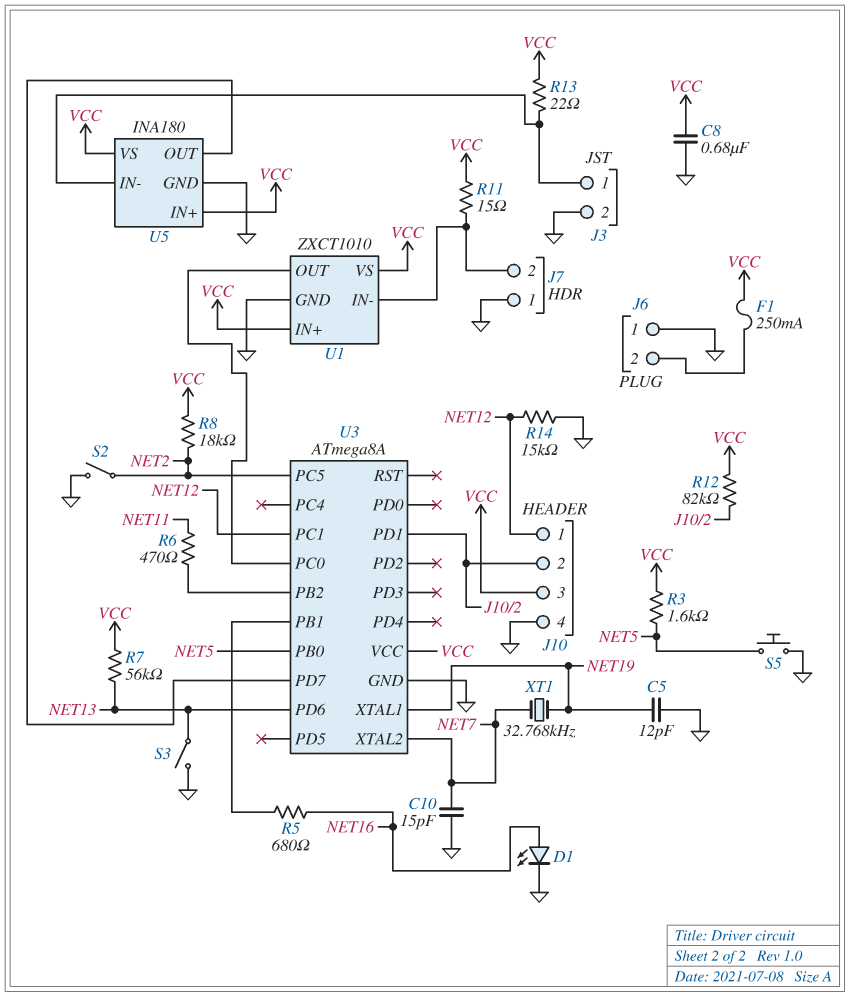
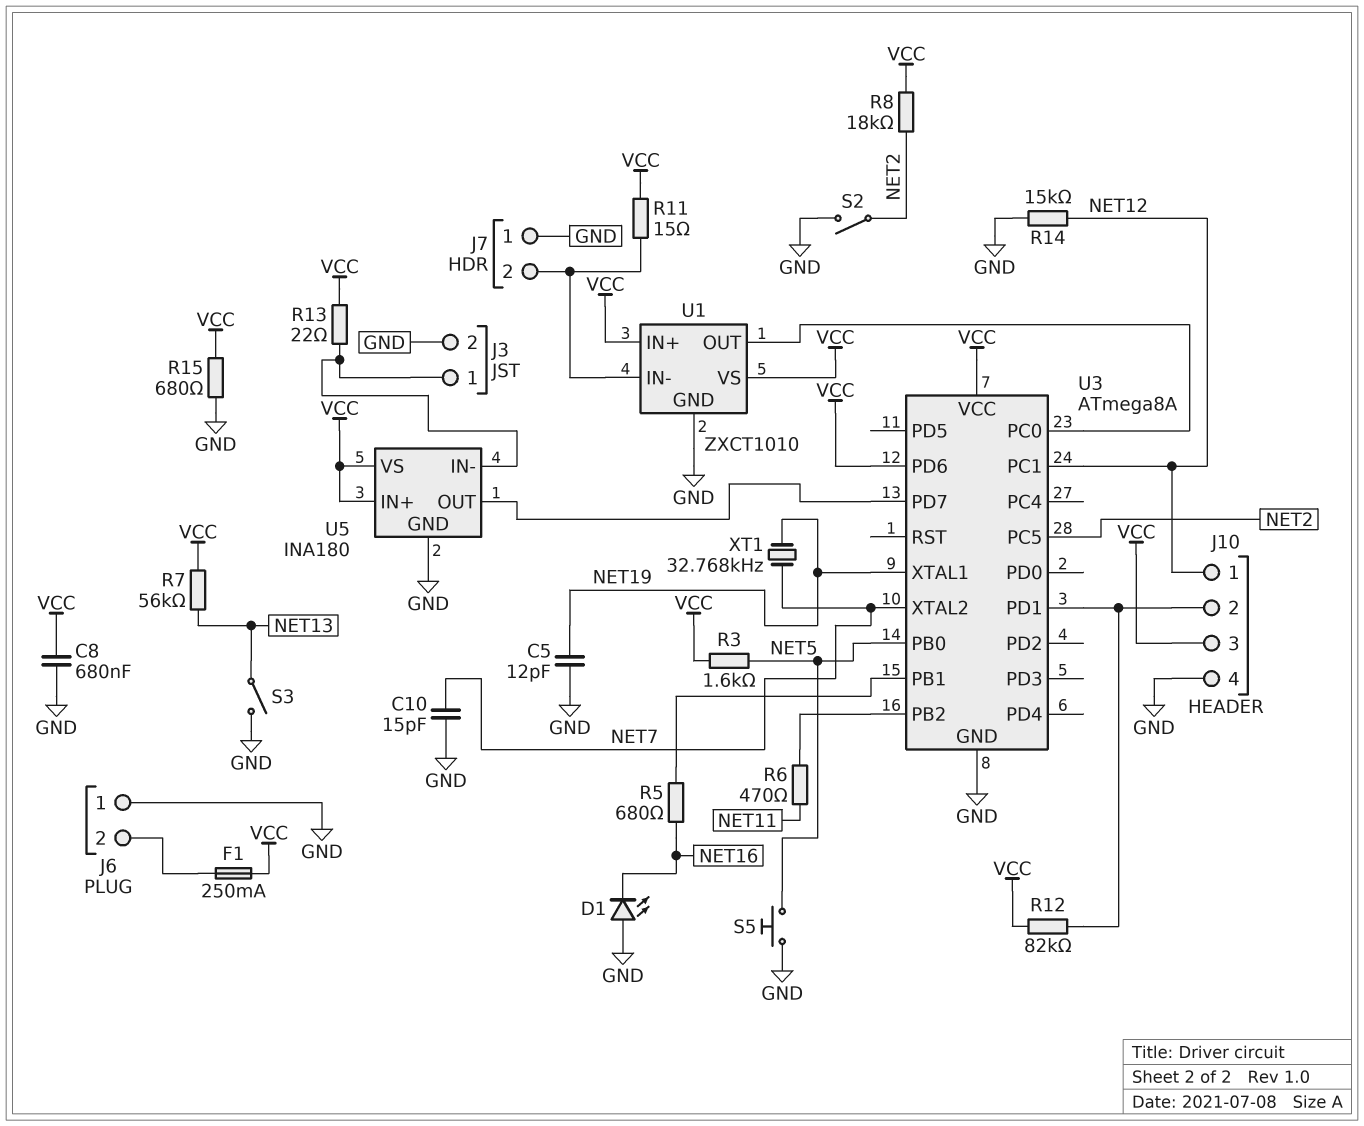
D1: LED (A NET16, K GND) -> LED (A GND, K NET16)
R15: none -> 680 (GND, VCC)
U3 pin PD6: NET13 -> VCC

